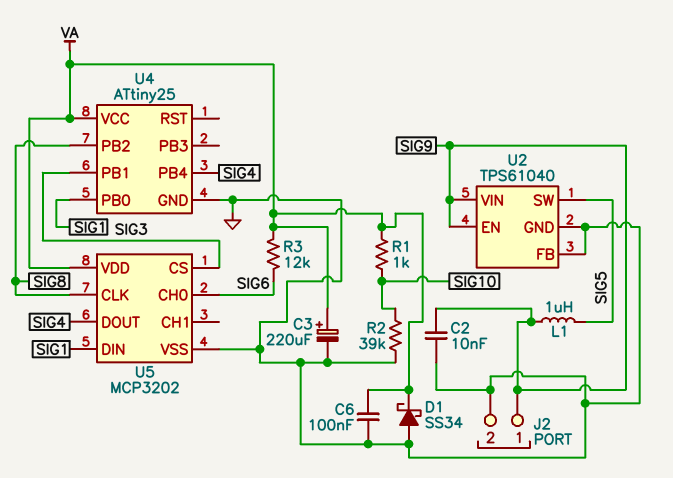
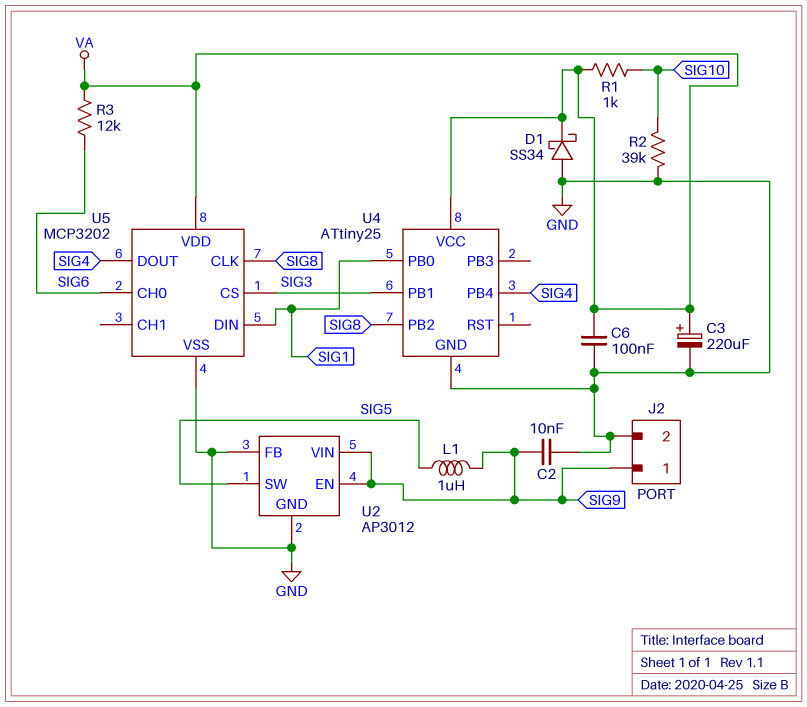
U2: TPS61040 -> AP3012

